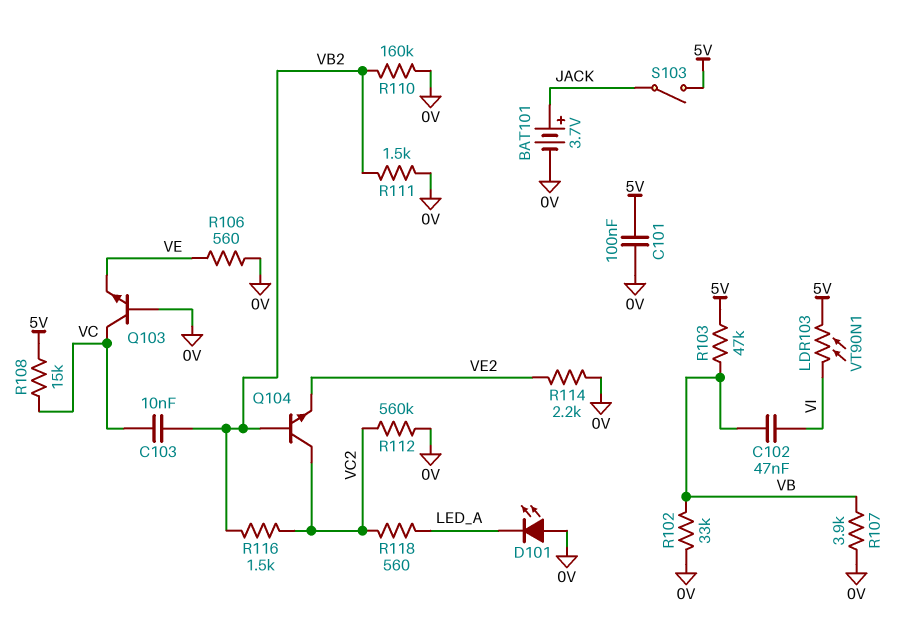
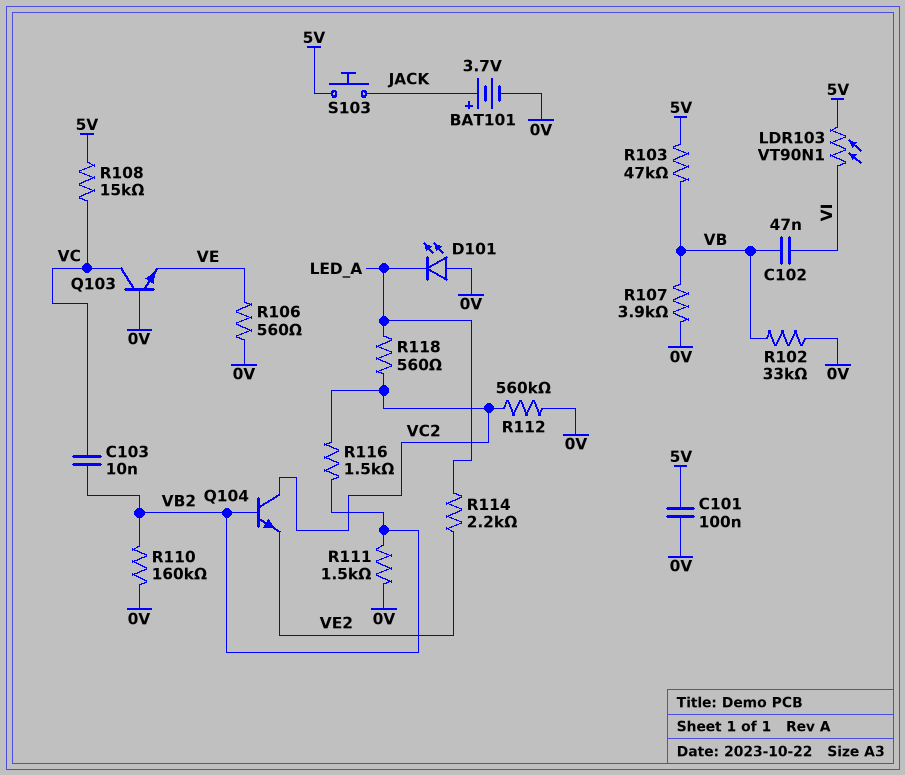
R114: 2.2k (0V, VE2) -> 2.2k (LED_A, VE2)
S103: switch (5V, JACK) -> button (5V, JACK)

